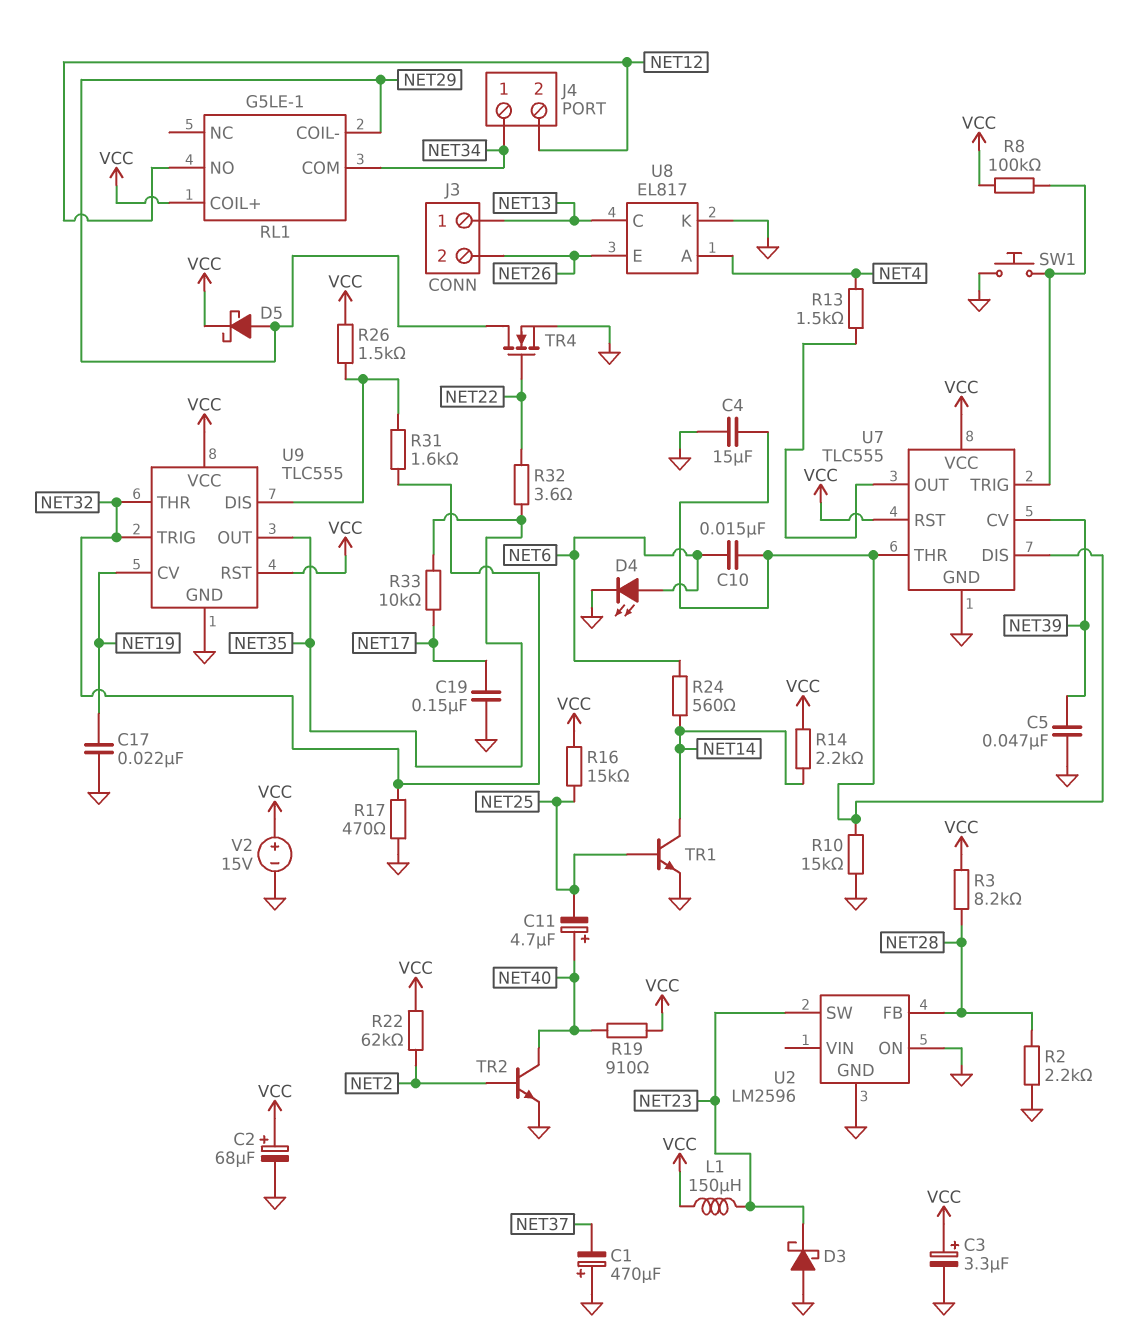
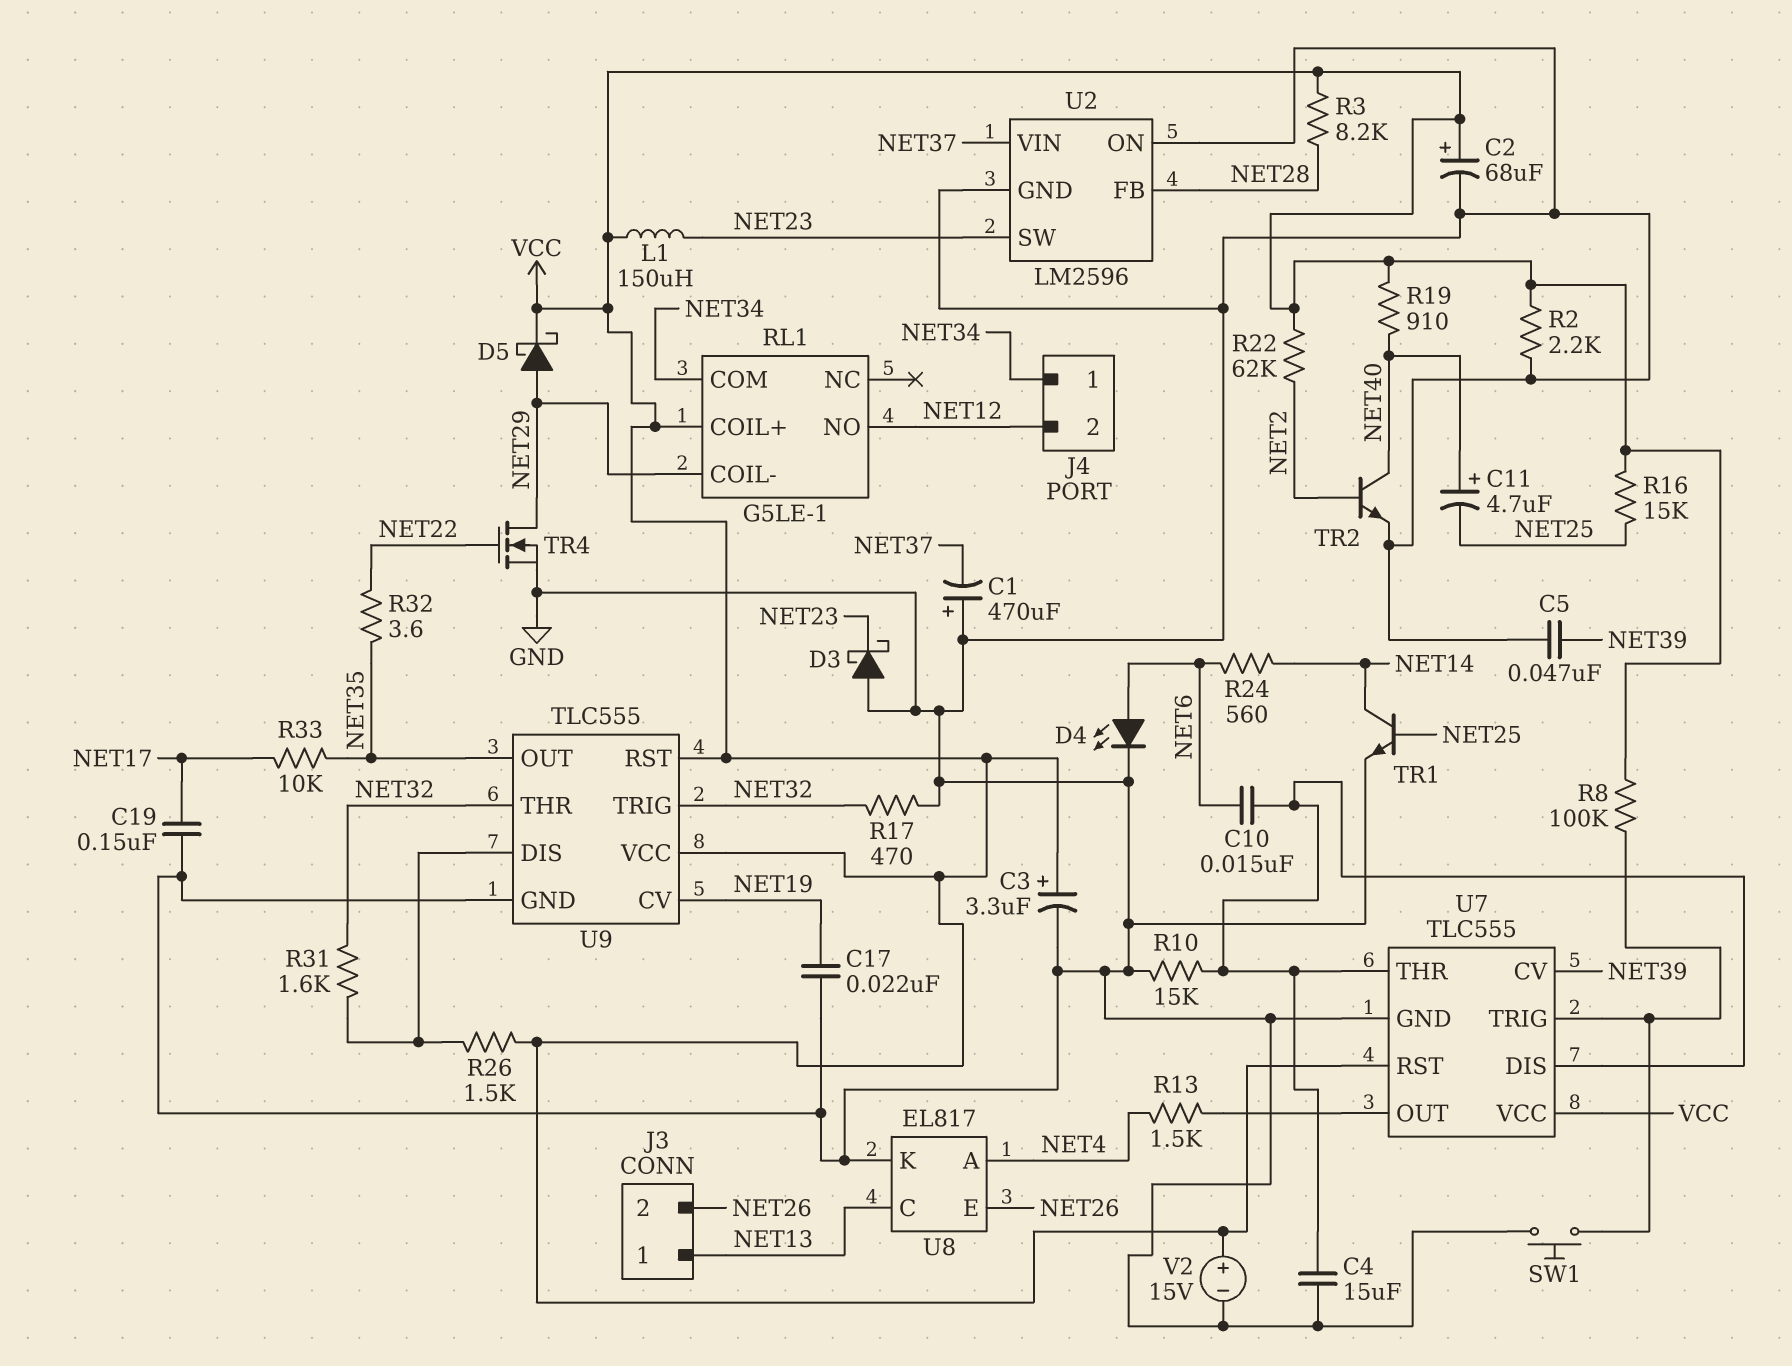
R2: 2.2k (GND, NET28) -> 2.2k (GND, VCC)
R14: 2.2k (NET14, VCC) -> none
U2 pin VIN: none -> NET37

